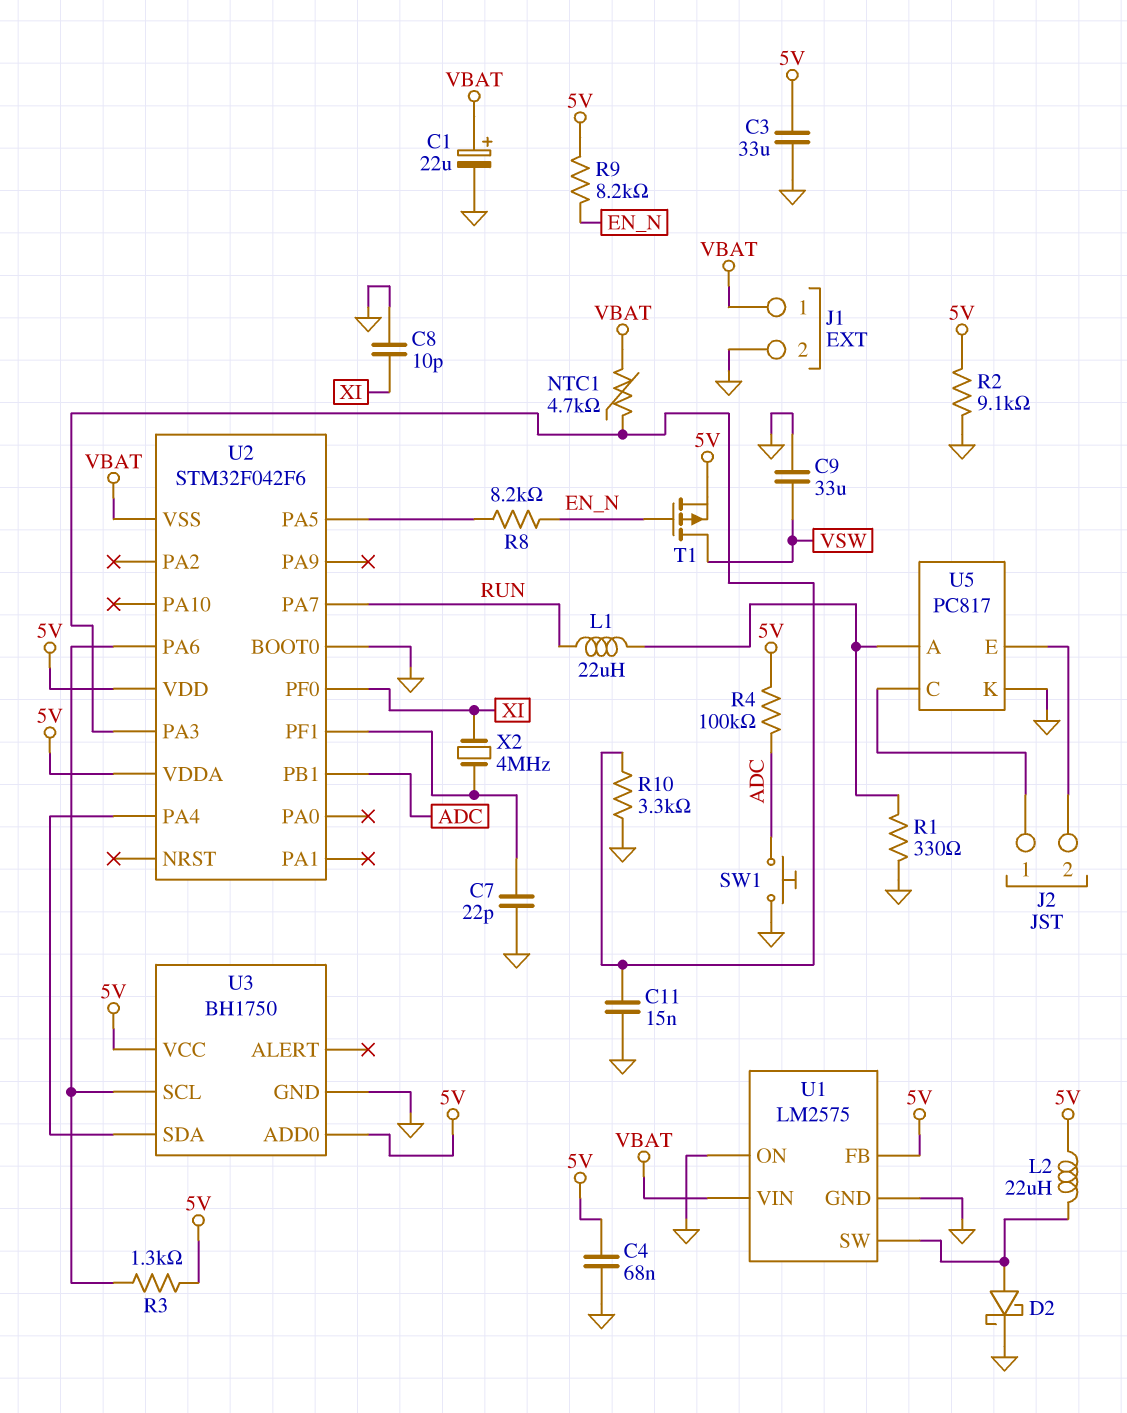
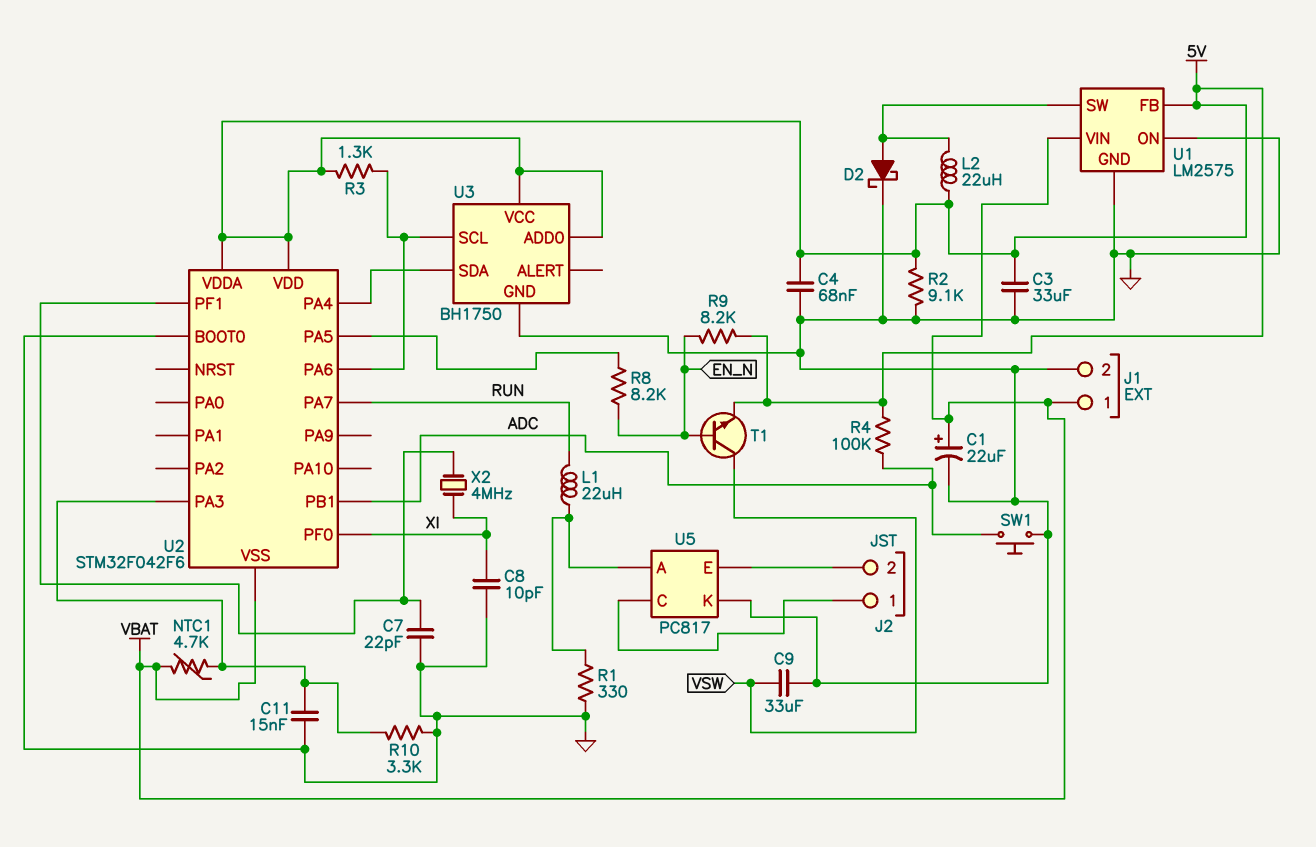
T1: PMOS (G EN_N, D VSW, S 5V) -> NPN (B EN_N, C VSW, E 5V)

